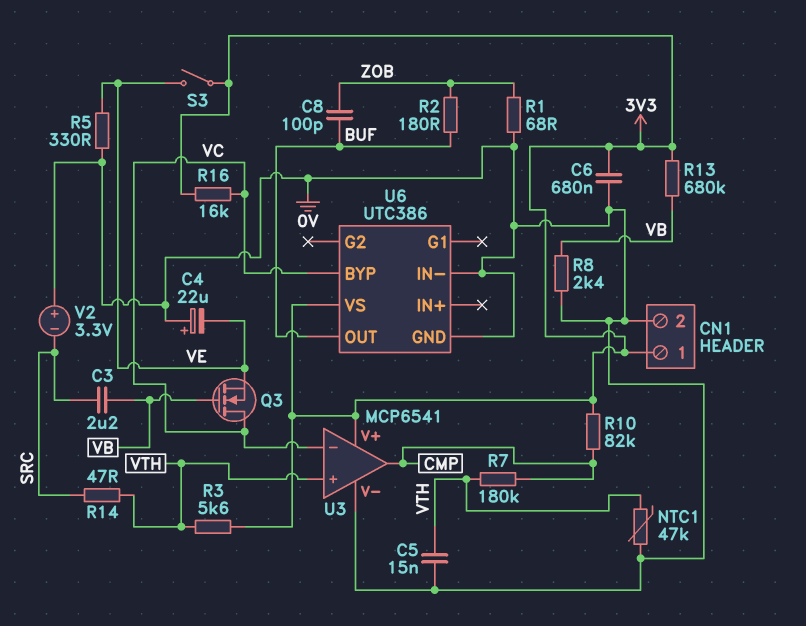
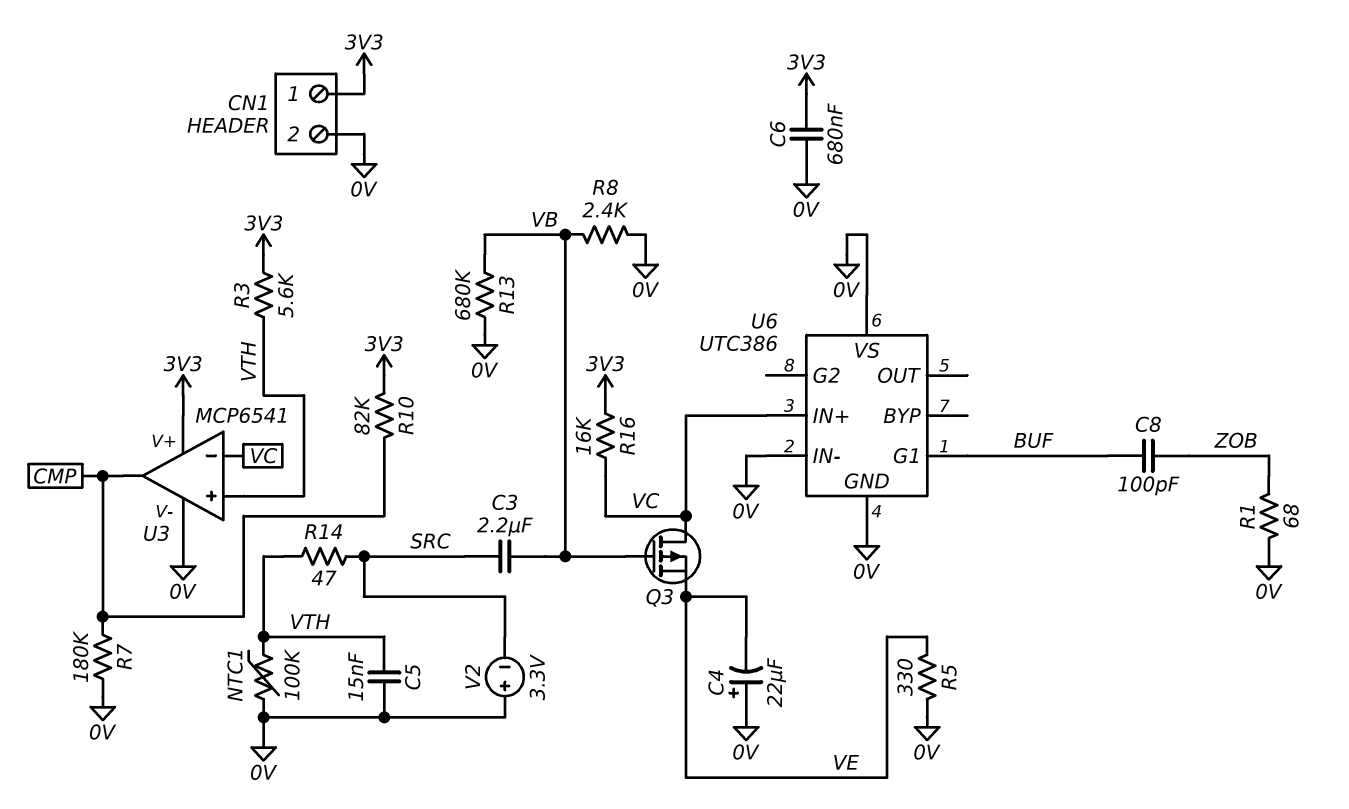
NTC1: 47k (0V, VTH) -> 100k (0V, VTH)
Q3: NMOS (G VB, D VC, S VE) -> PMOS (G VB, D VC, S VE)
R2: 180 (BUF, ZOB) -> none
R7: 180k (CMP, VTH) -> 180k (0V, CMP)
R13: 680k (3V3, VB) -> 680k (0V, VB)
S3: switch (3V3, VE) -> none
U6 pin BYP: VC -> none
U6 pin G1: none -> BUF
U6 pin IN+: none -> VC
U6 pin OUT: BUF -> none
U6 pin VS: 3V3 -> 0V

